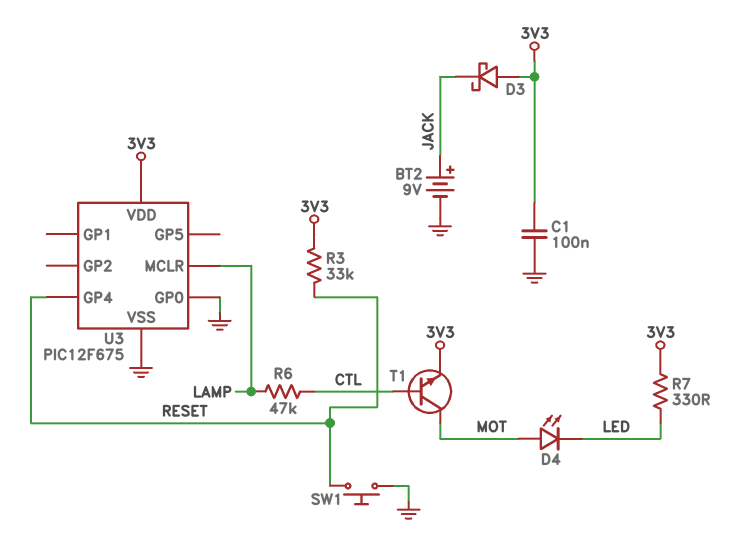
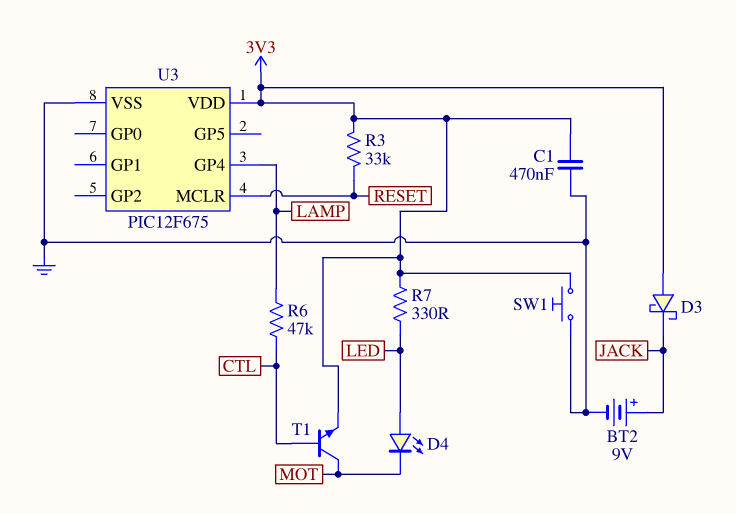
C1: 100nF (3V3, GND) -> 470nF (3V3, GND)
D4: LED (A MOT, K LED) -> LED (A LED, K MOT)
SW1: button (GND, RESET) -> button (3V3, GND)
U3 pin GP0: GND -> none
U3 pin GP4: RESET -> LAMP
U3 pin MCLR: LAMP -> RESET

